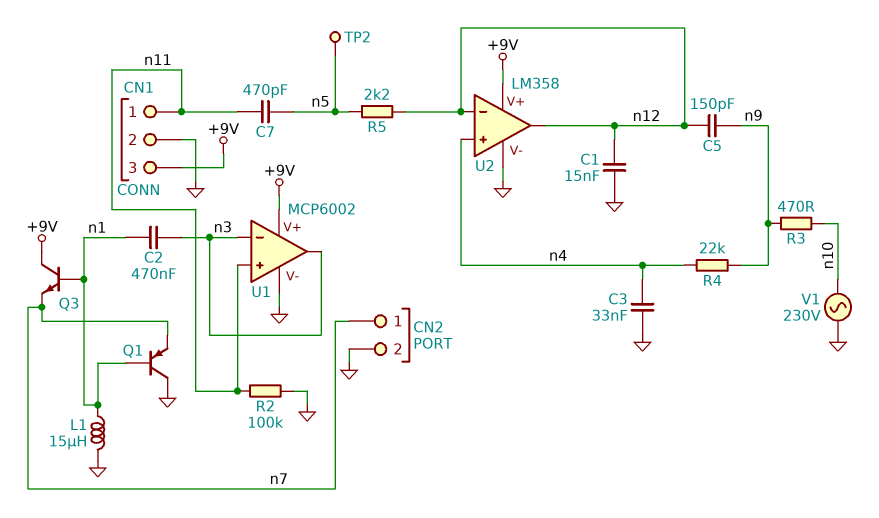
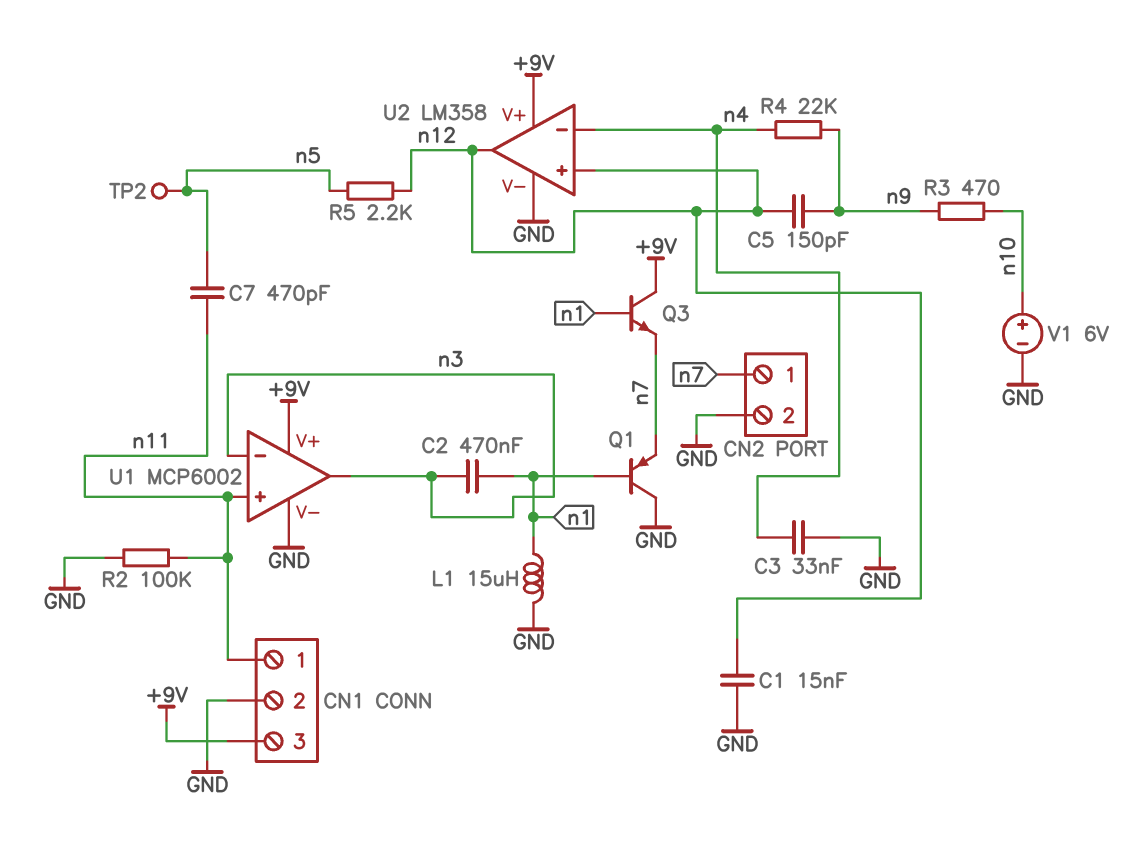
U2 pin in+: n4 -> n12
U2 pin in-: n12 -> n4
V1: AC 230V (GND, n10) -> 6V (plus n10, minus GND)

